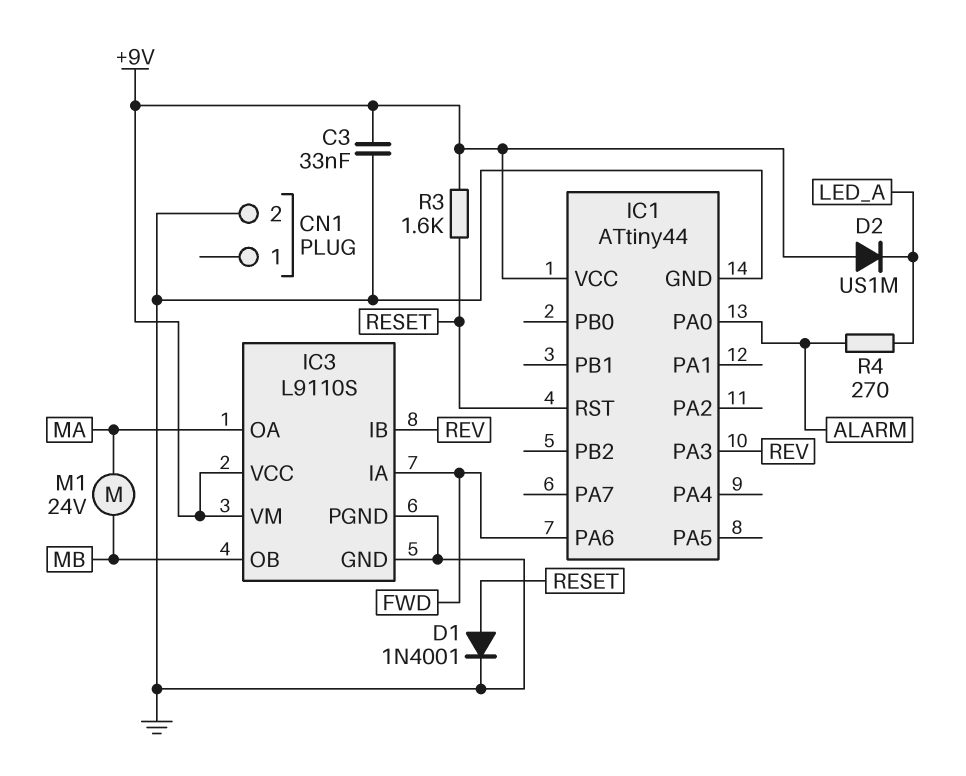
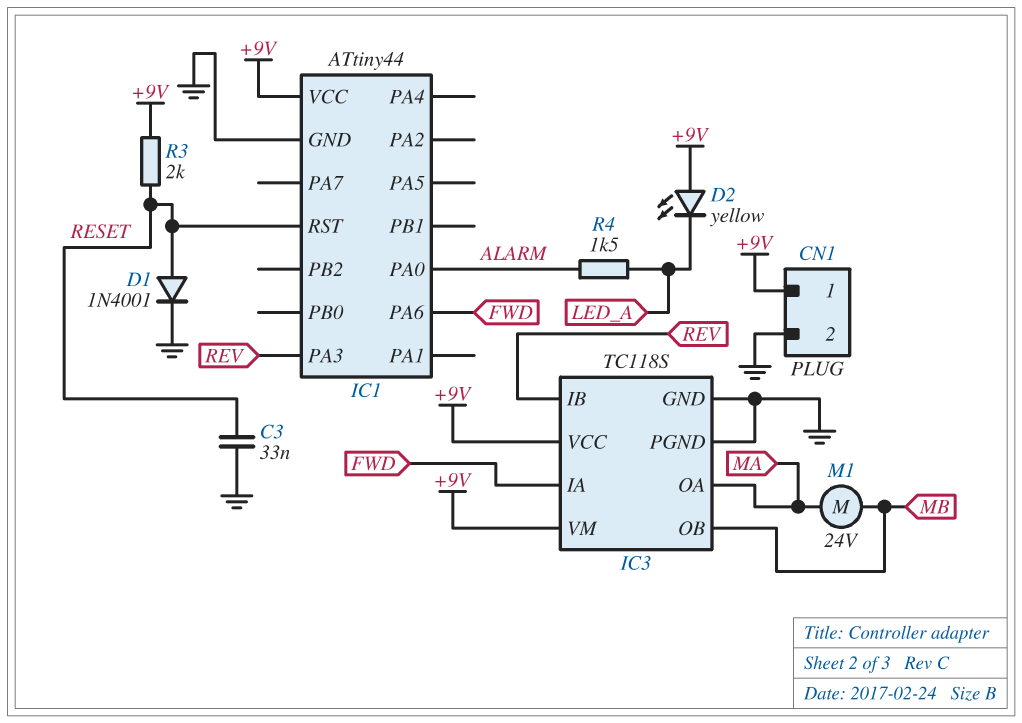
C3: 33nF (+9V, GND) -> 33nF (GND, RESET)
CN1 pin 1: none -> +9V
D2: diode US1M (A +9V, K LED_A) -> LED yellow (A +9V, K LED_A)
IC3: L9110S -> TC118S
R3: 1.6k (+9V, RESET) -> 2k (+9V, RESET)
R4: 270 (ALARM, LED_A) -> 1.5k (ALARM, LED_A)

